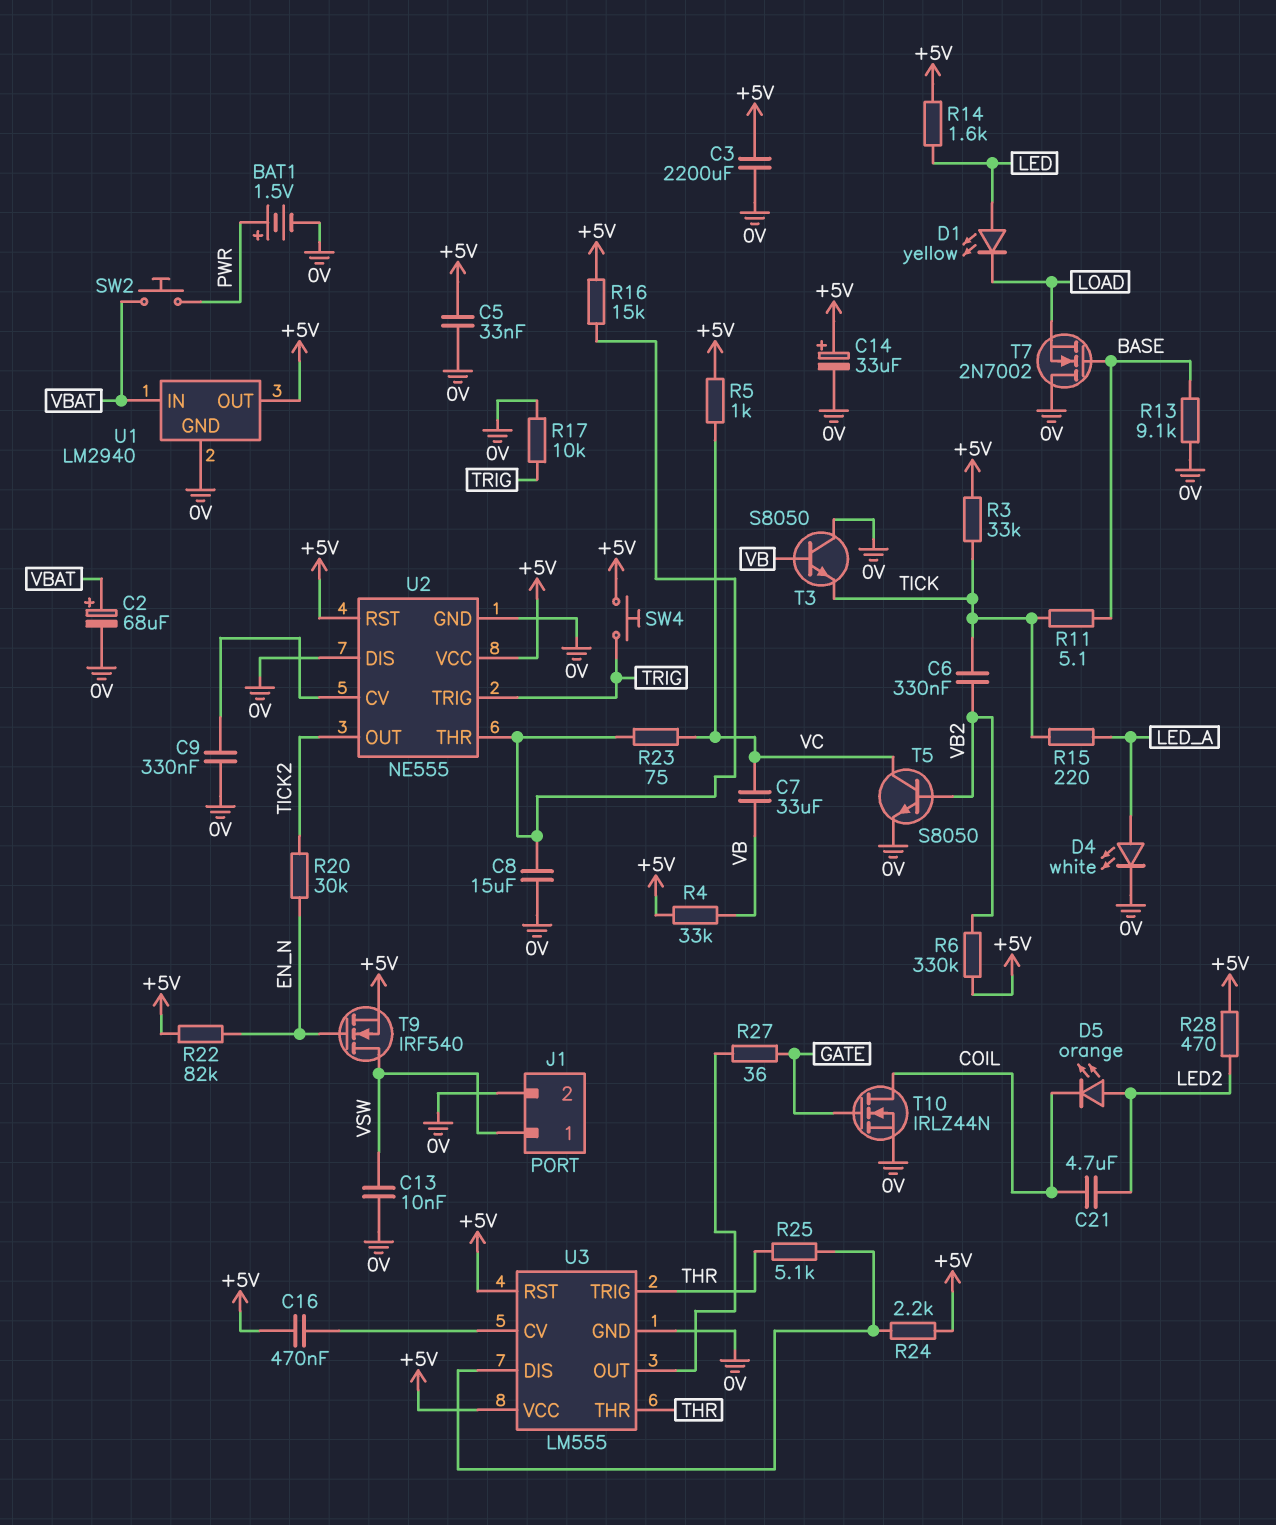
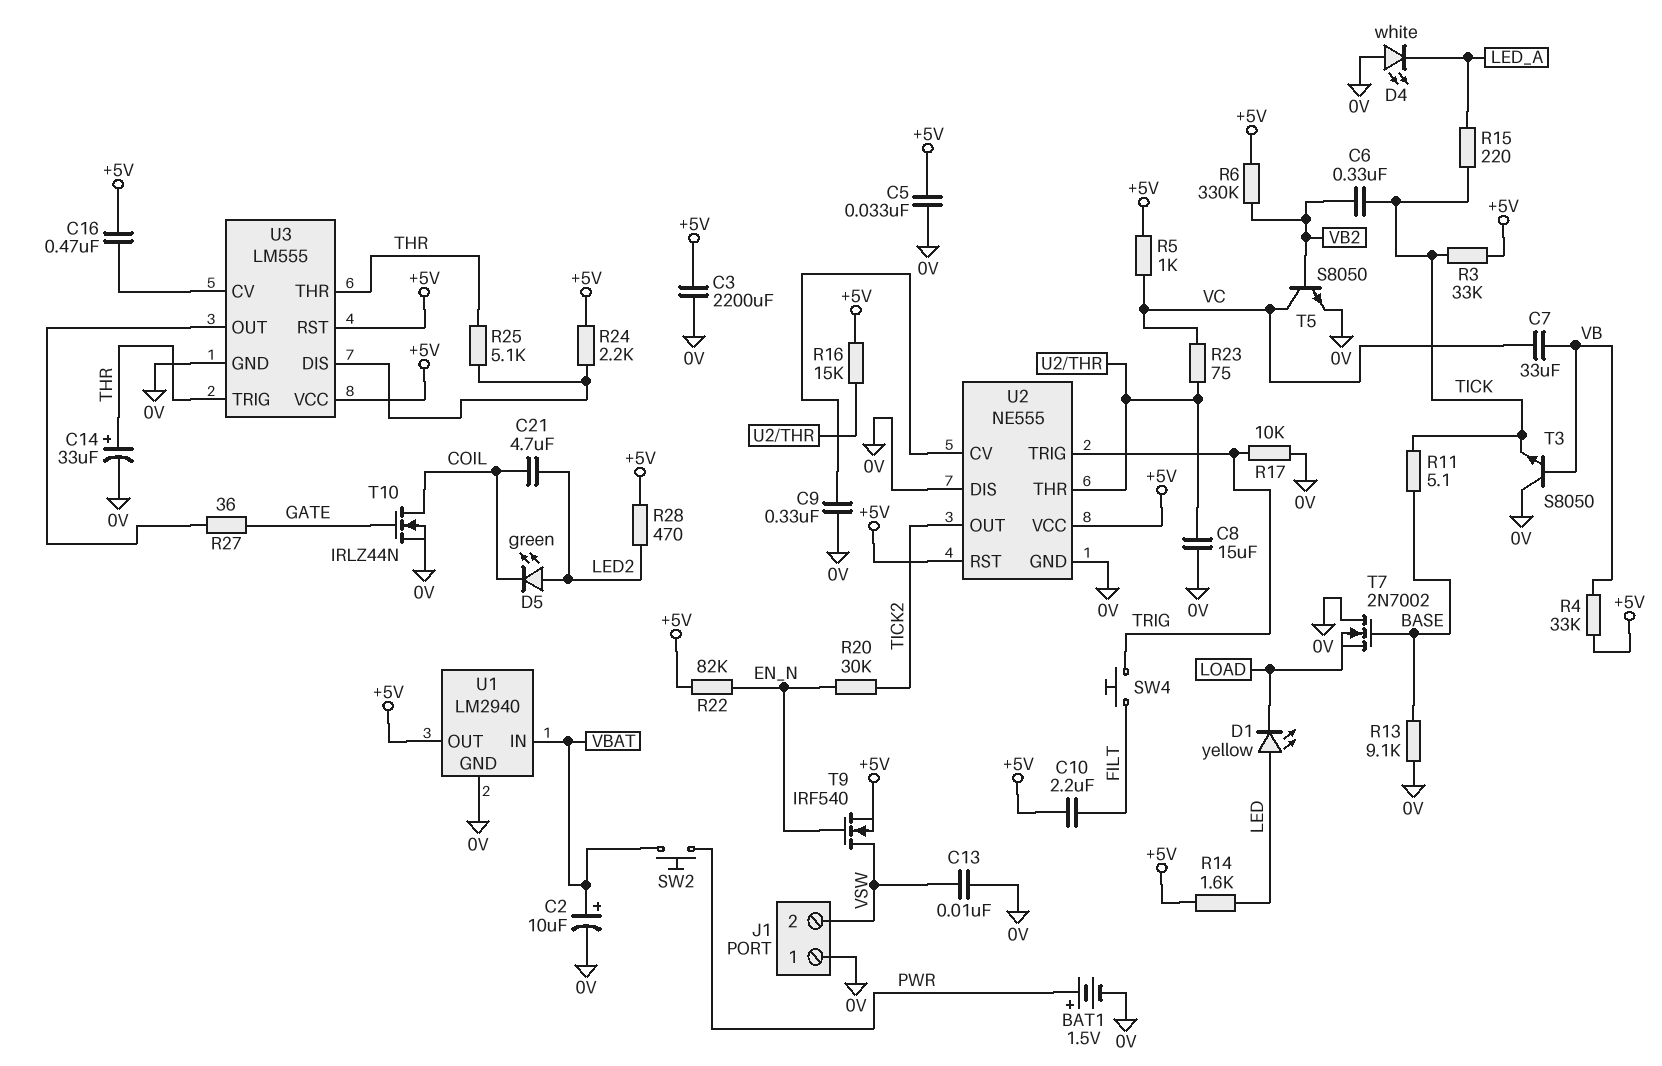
C2: 68uF (plus VBAT, minus 0V) -> 10uF (plus VBAT, minus 0V)
C10: none -> 2.2uF (+5V, FILT)
C14: 33uF (plus +5V, minus 0V) -> 33uF (plus THR, minus 0V)
D4: LED white (A LED_A, K 0V) -> LED white (A 0V, K LED_A)
D5: LED orange (A LED2, K COIL) -> LED green (A LED2, K COIL)
J1 pin 1: VSW -> 0V
J1 pin 2: 0V -> VSW
SW4: button (+5V, TRIG) -> button (FILT, TRIG)

